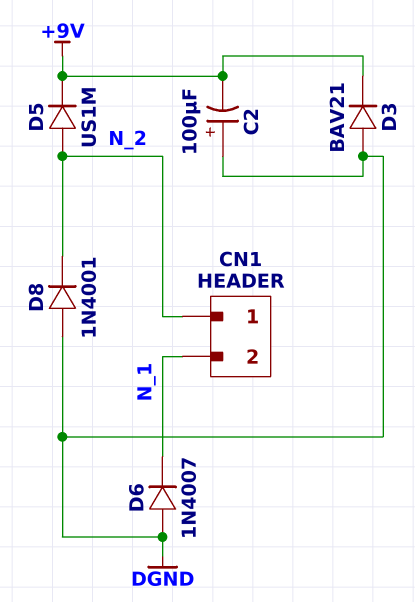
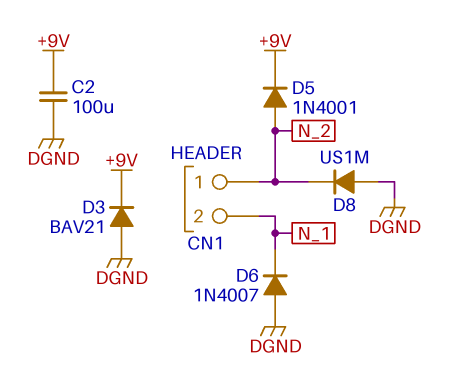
C2: 100uF (plus DGND, minus +9V) -> 100uF (+9V, DGND)
D5: diode US1M (A N_2, K +9V) -> diode 1N4001 (A N_2, K +9V)
D8: diode 1N4001 (A DGND, K N_2) -> diode US1M (A DGND, K N_2)

